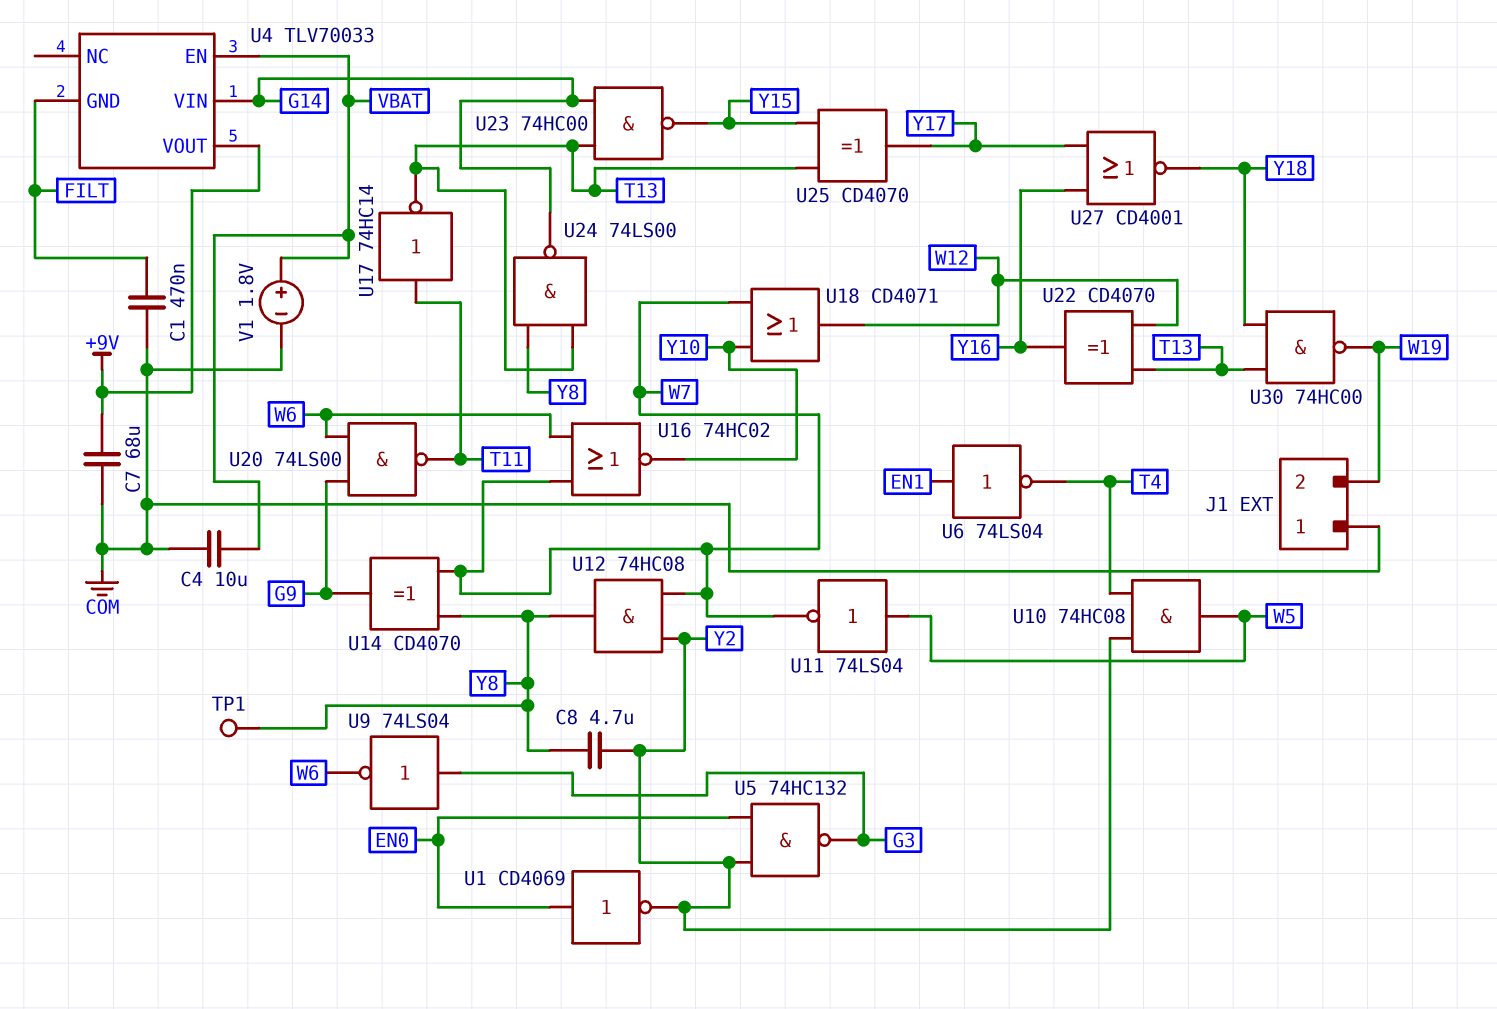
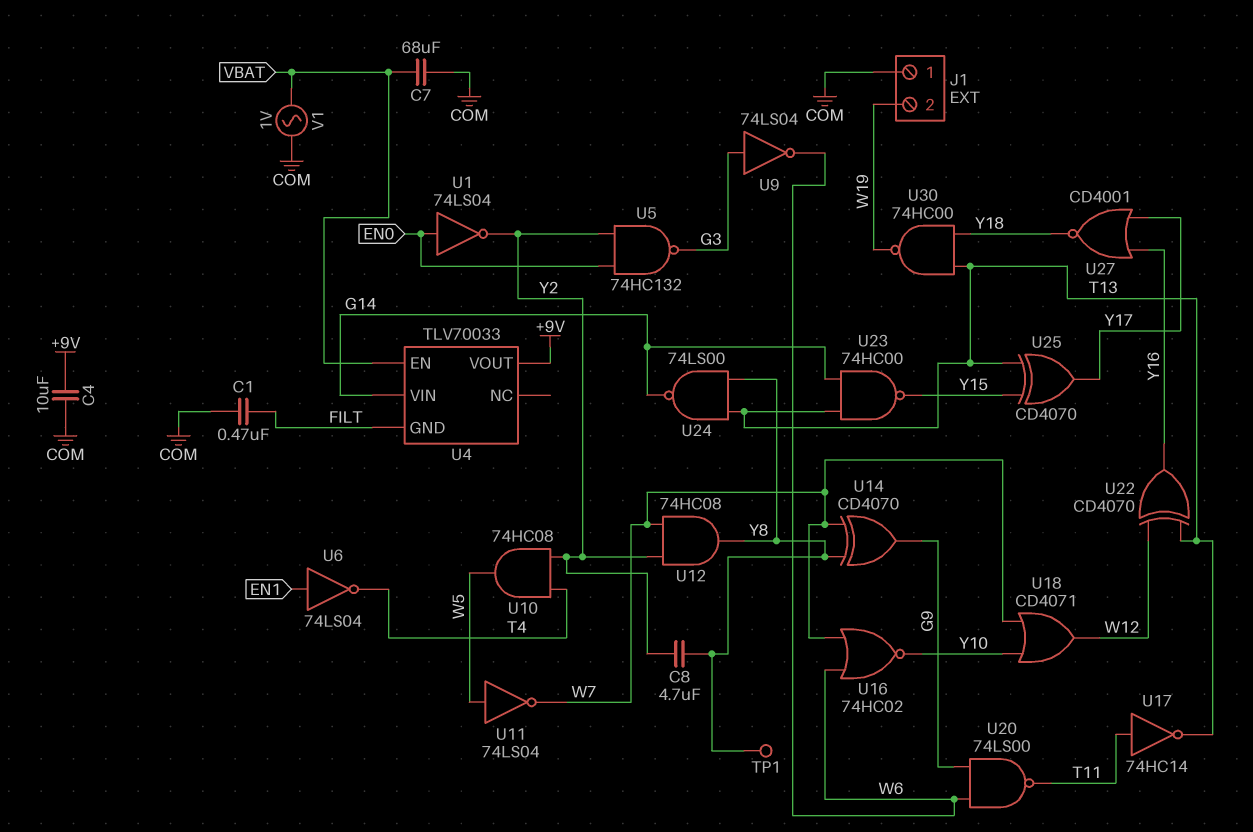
C4: 10uF (COM, VBAT) -> 10uF (+9V, COM)
C7: 68uF (+9V, COM) -> 68uF (COM, VBAT)
U1: NOT CD4069 (in EN0, out Y2) -> NOT 74LS04 (in EN0, out Y2)
V1: 1.8V (plus VBAT, minus COM) -> AC 1V (COM, VBAT)

